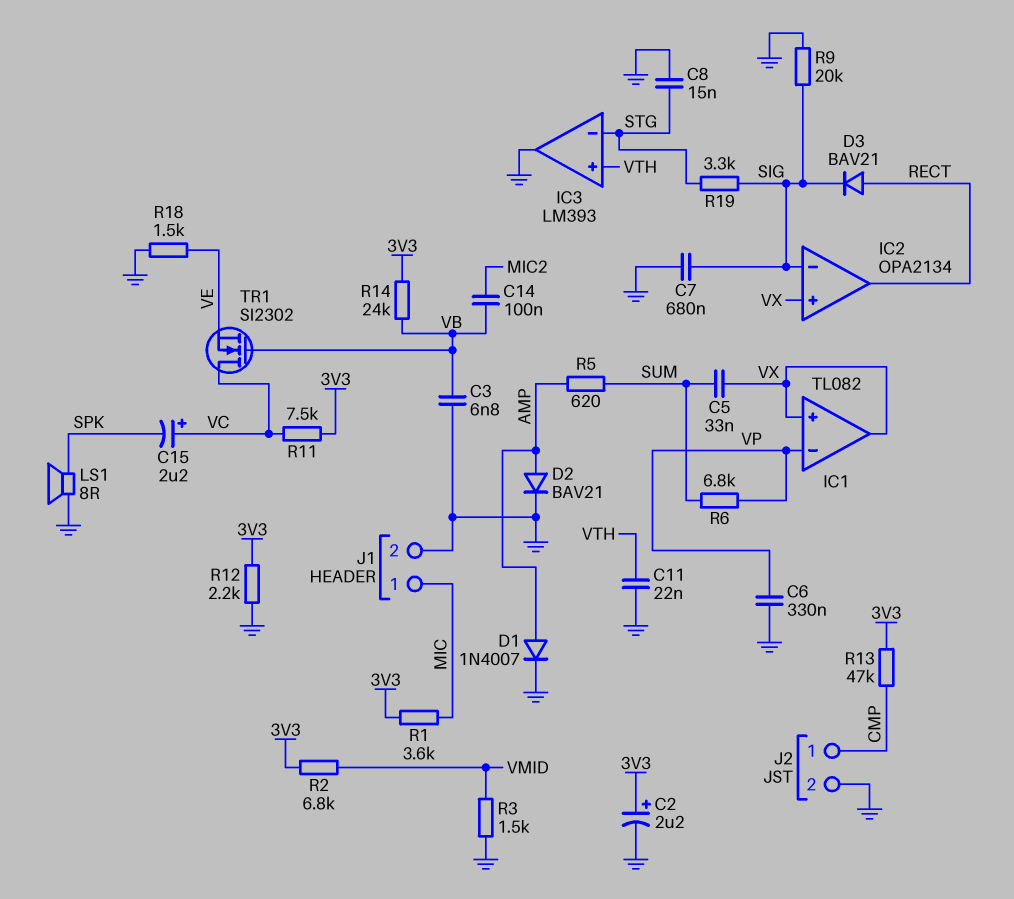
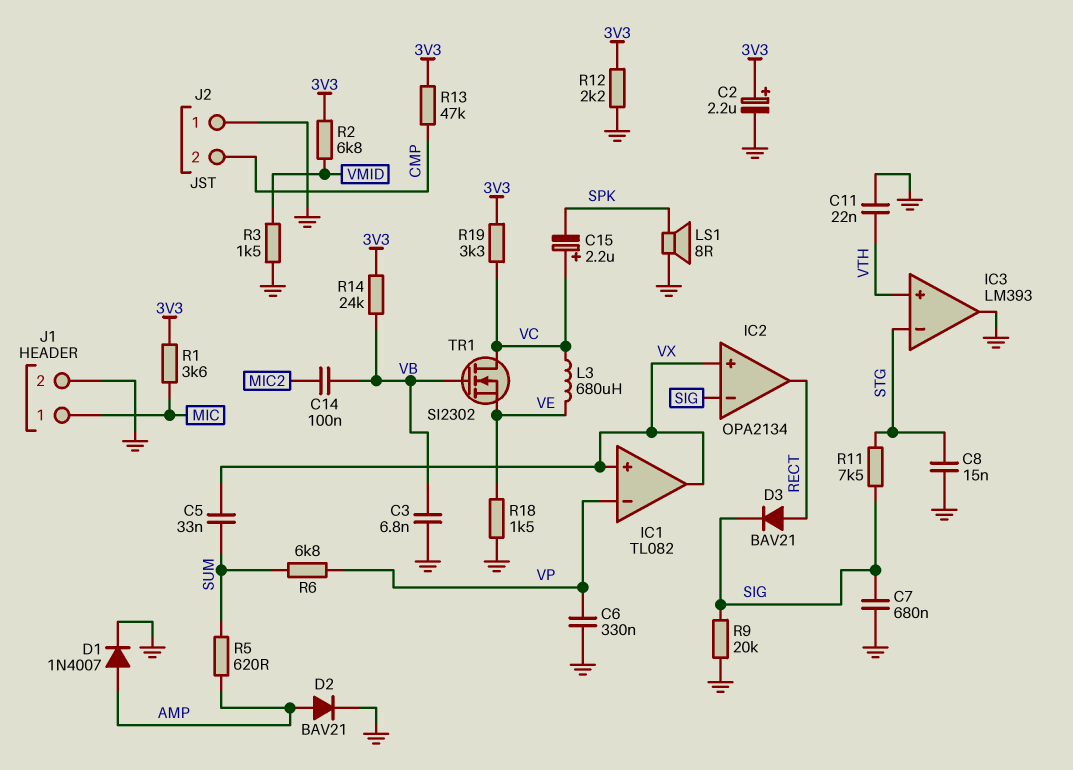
J2 pin 1: CMP -> GND
J2 pin 2: GND -> CMP
L3: none -> 680uH (VC, VE)
R11: 7.5k (3V3, VC) -> 7.5k (SIG, STG)
R19: 3.3k (SIG, STG) -> 3.3k (3V3, VC)

